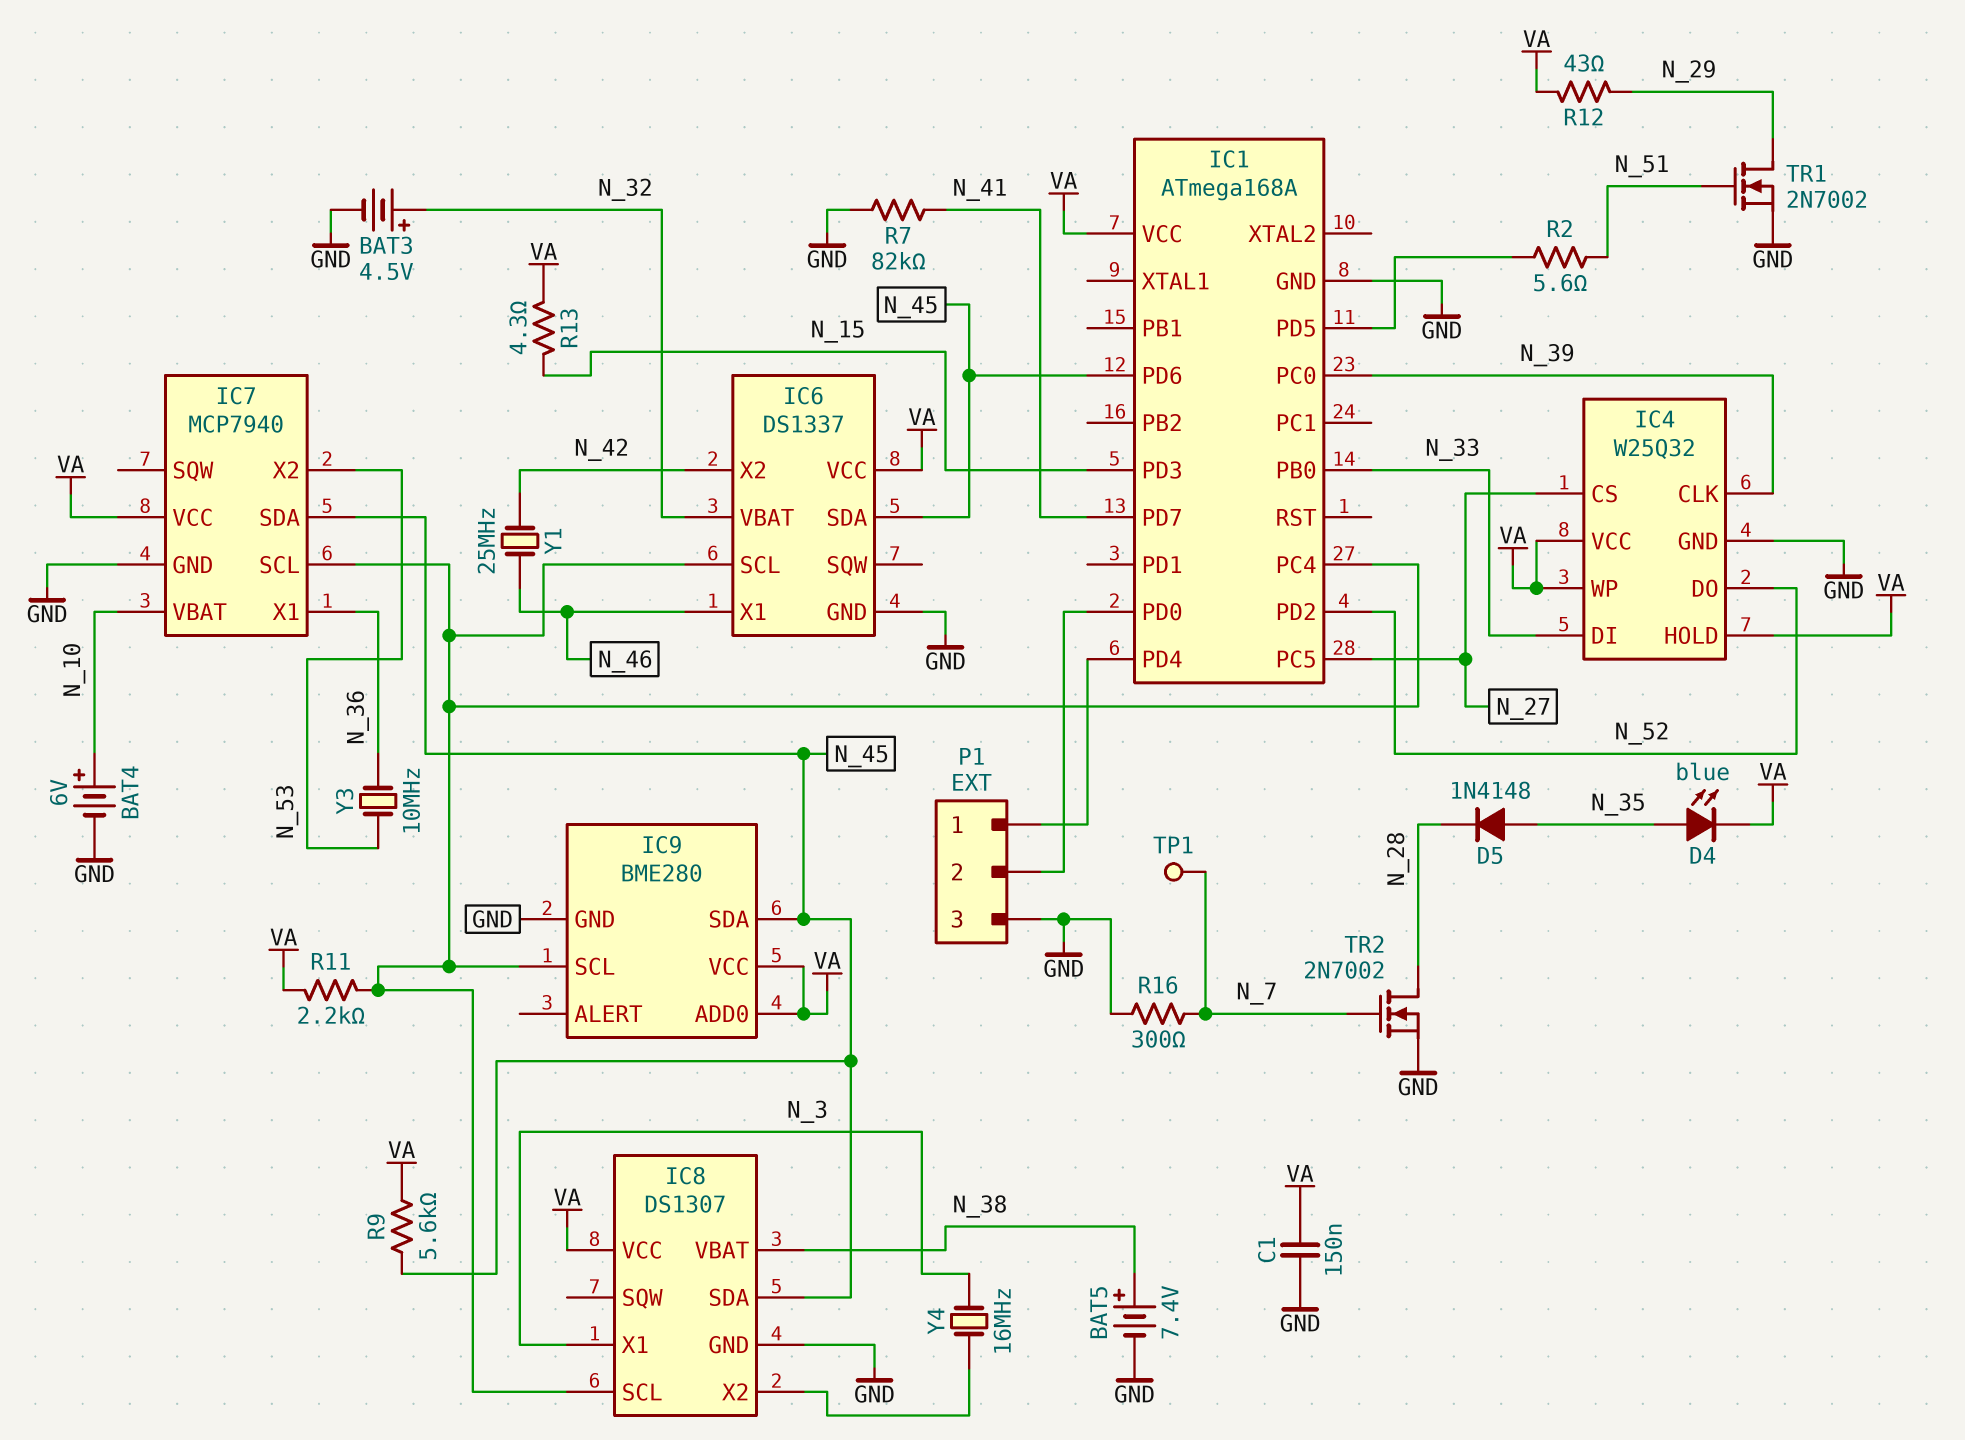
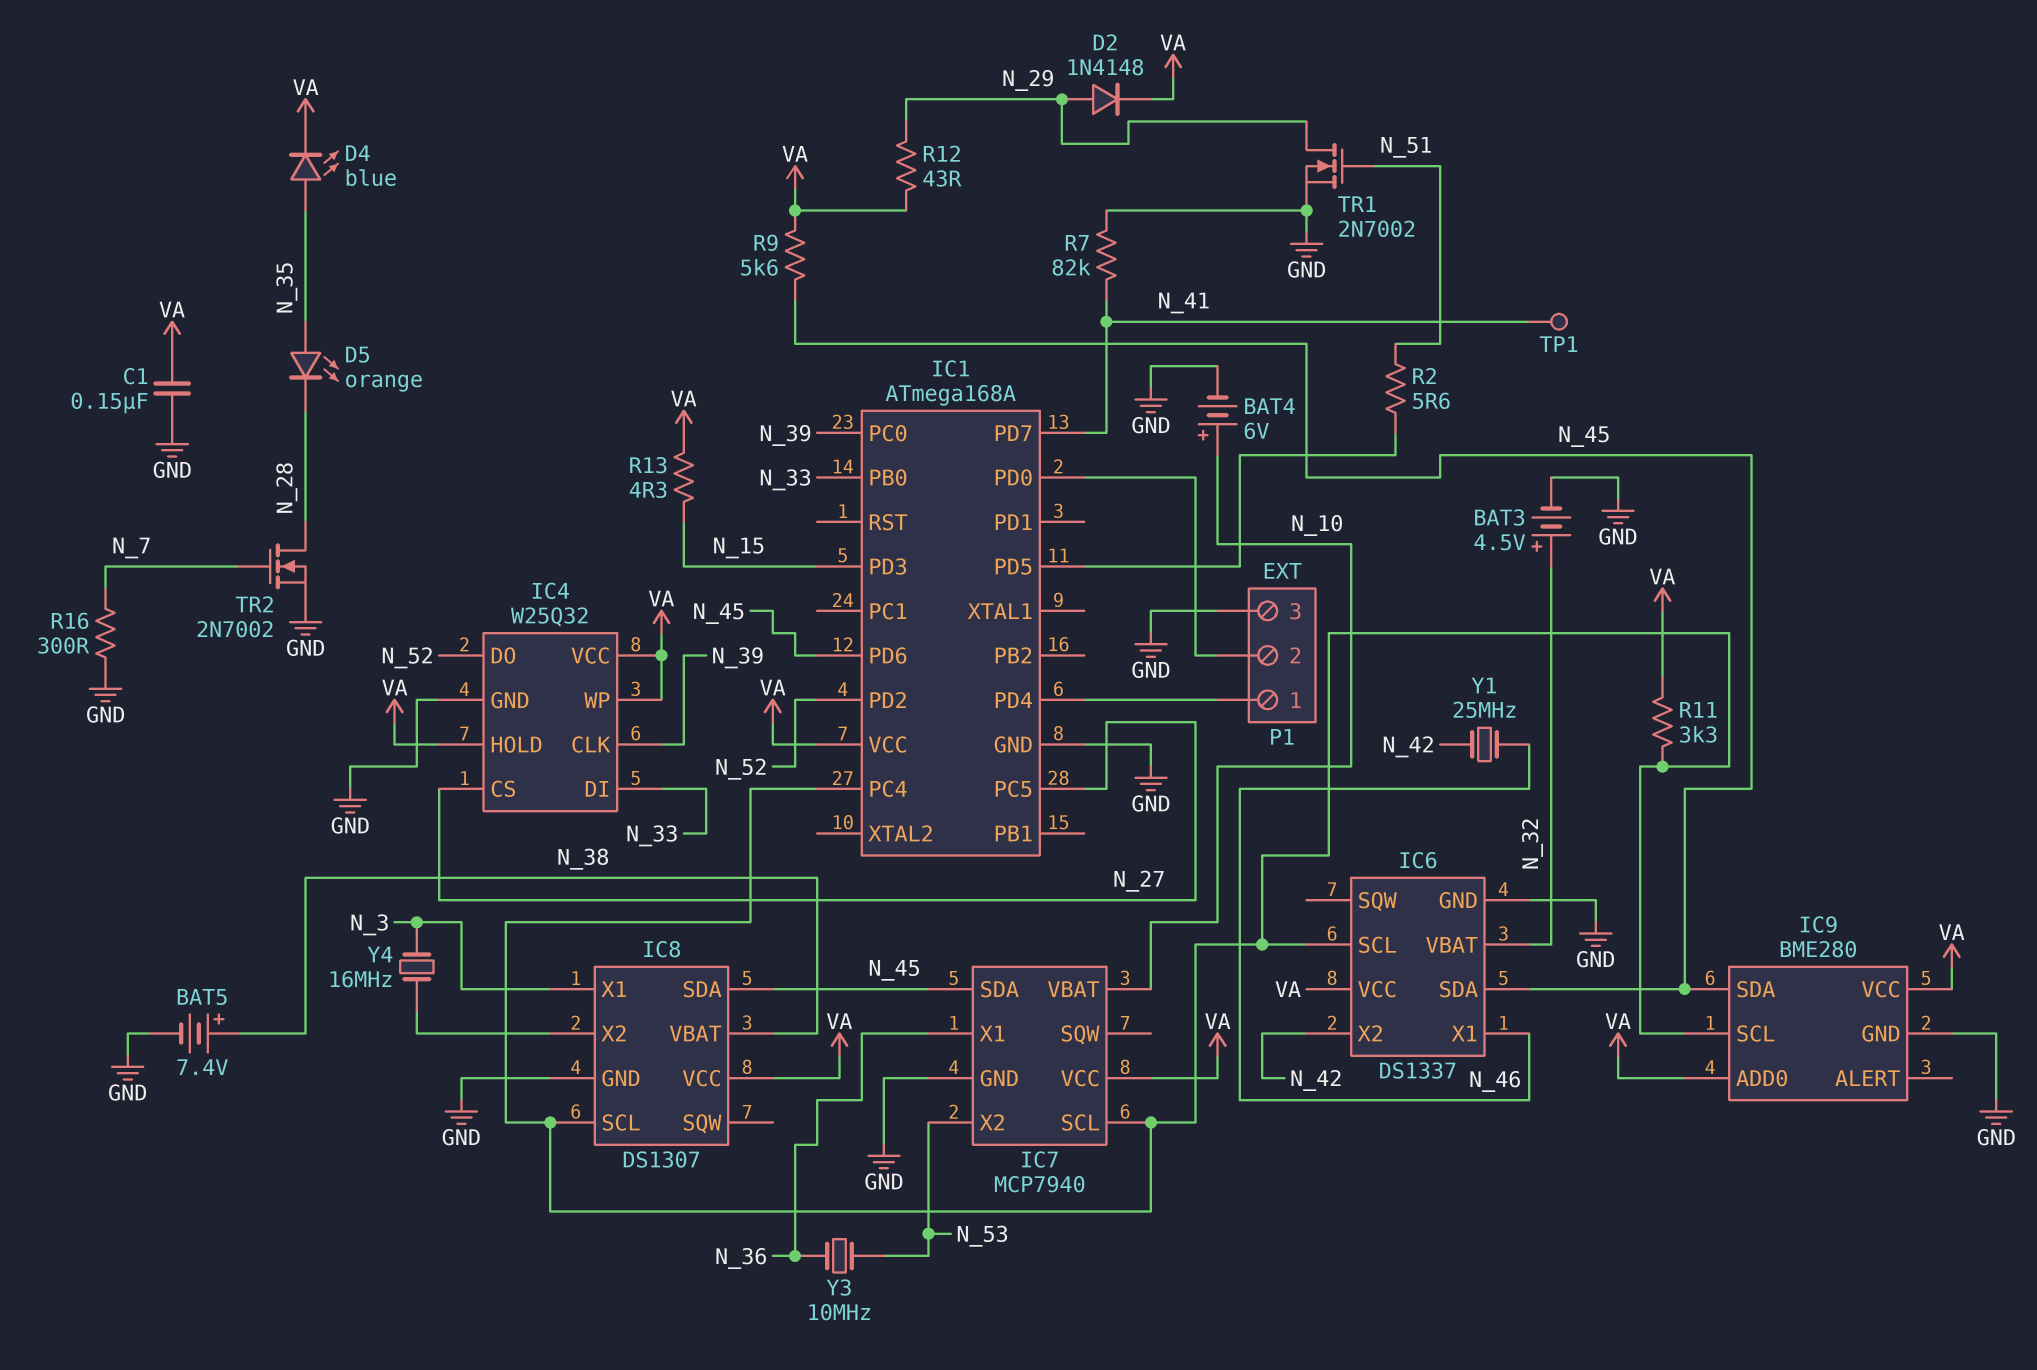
D2: none -> diode 1N4148 (A N_29, K VA)
D5: diode 1N4148 (A N_35, K N_28) -> LED orange (A N_35, K N_28)
R11: 2.2k (IC1/PC4, VA) -> 3.3k (IC1/PC4, VA)
TP1: test point (N_7) -> test point (N_41)

